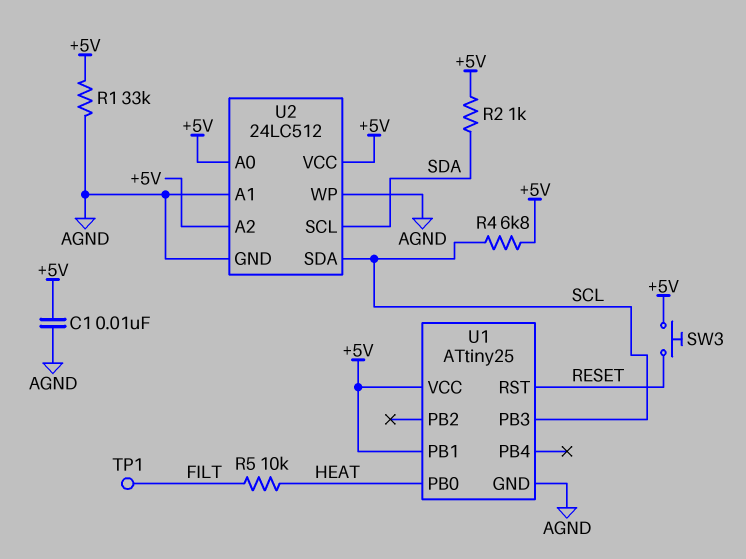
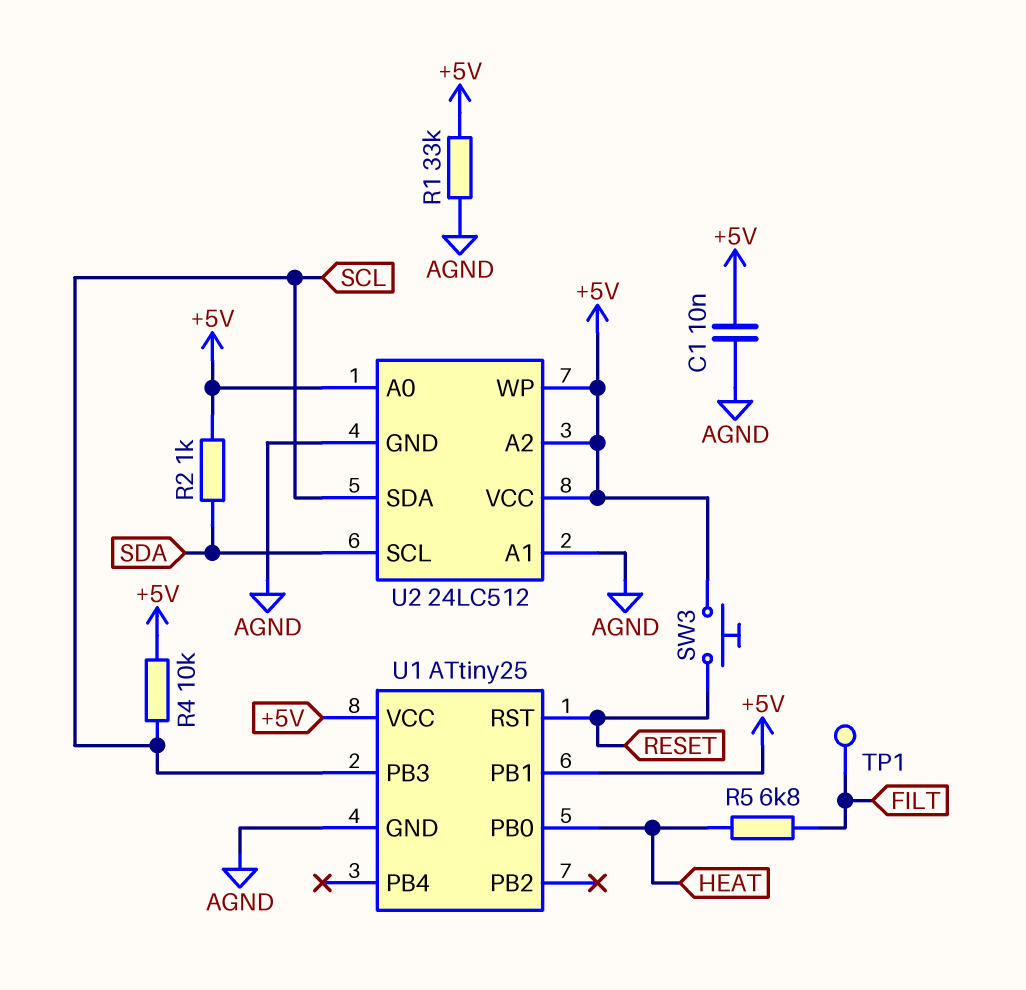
R4: 6.8k (+5V, SCL) -> 10k (+5V, SCL)
R5: 10k (FILT, HEAT) -> 6.8k (FILT, HEAT)
U2 pin WP: AGND -> +5V

